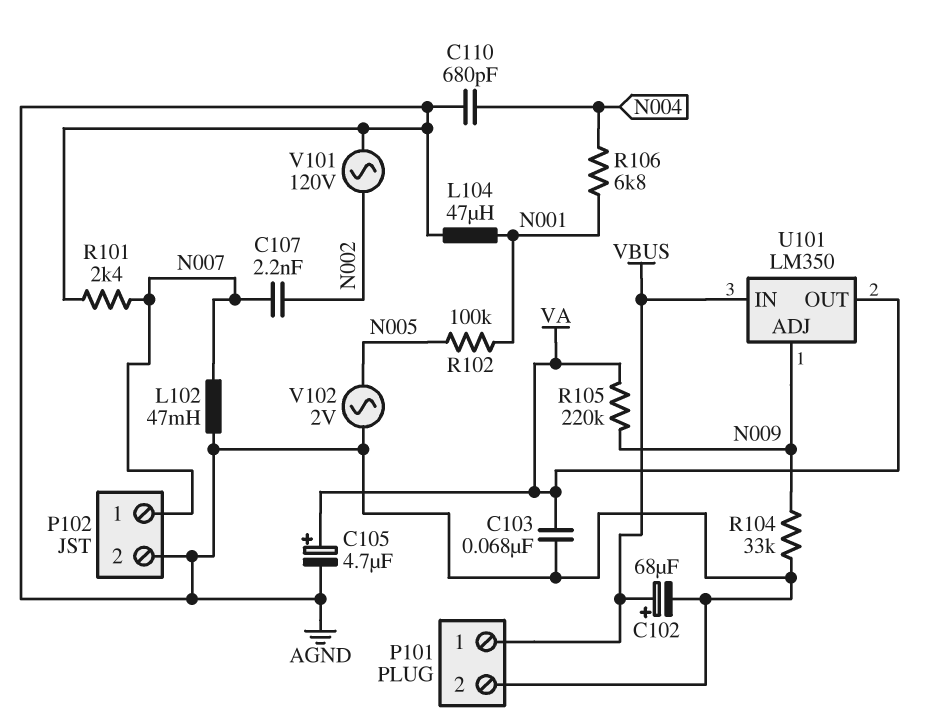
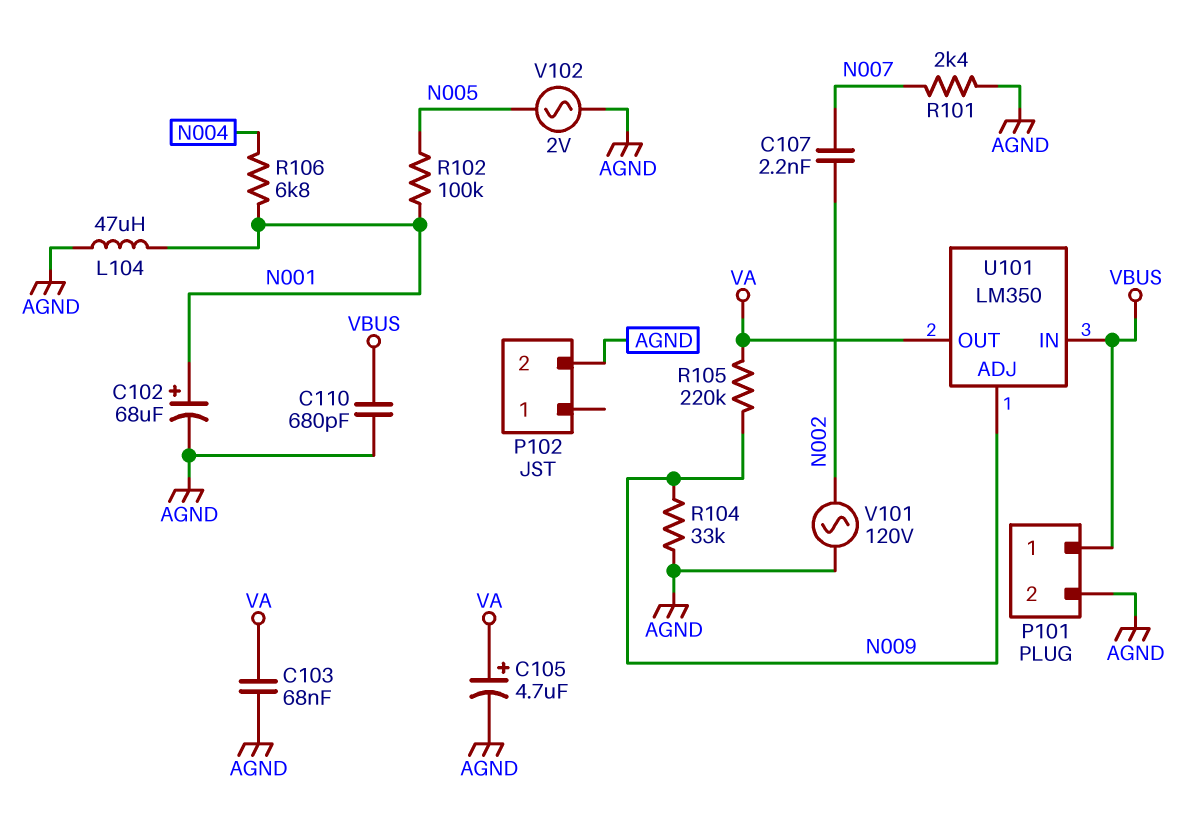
C102: 68uF (plus VBUS, minus AGND) -> 68uF (plus N001, minus AGND)
C110: 680pF (AGND, N004) -> 680pF (AGND, VBUS)
L102: 47mH (AGND, N007) -> none
P102 pin 1: N007 -> none

